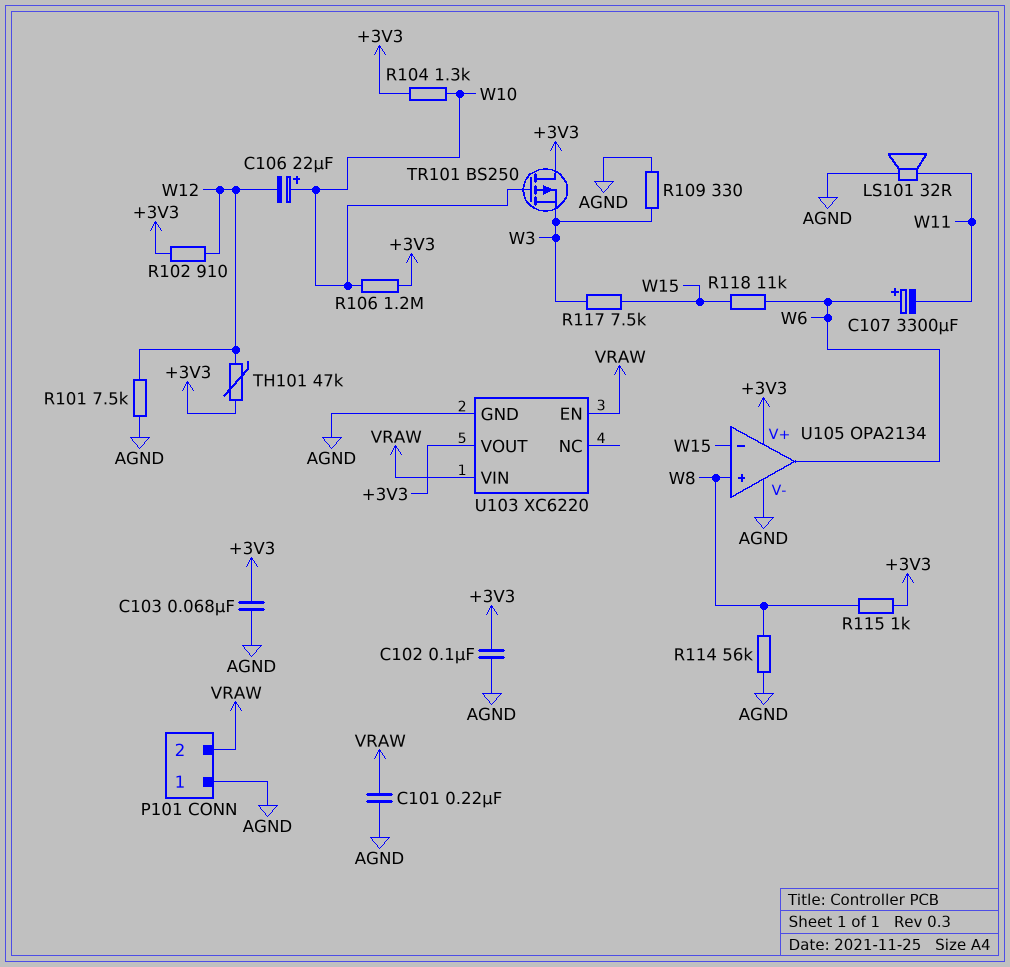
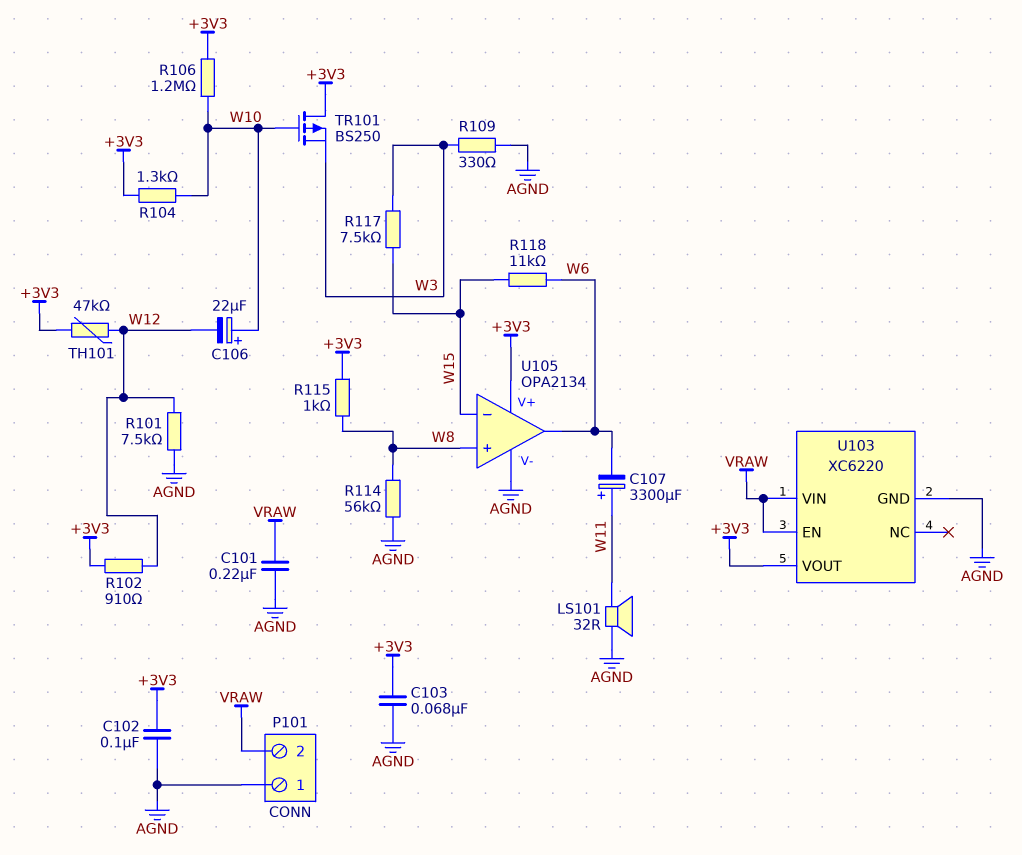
C107: 3300uF (plus W6, minus W11) -> 3300uF (plus W11, minus W6)

